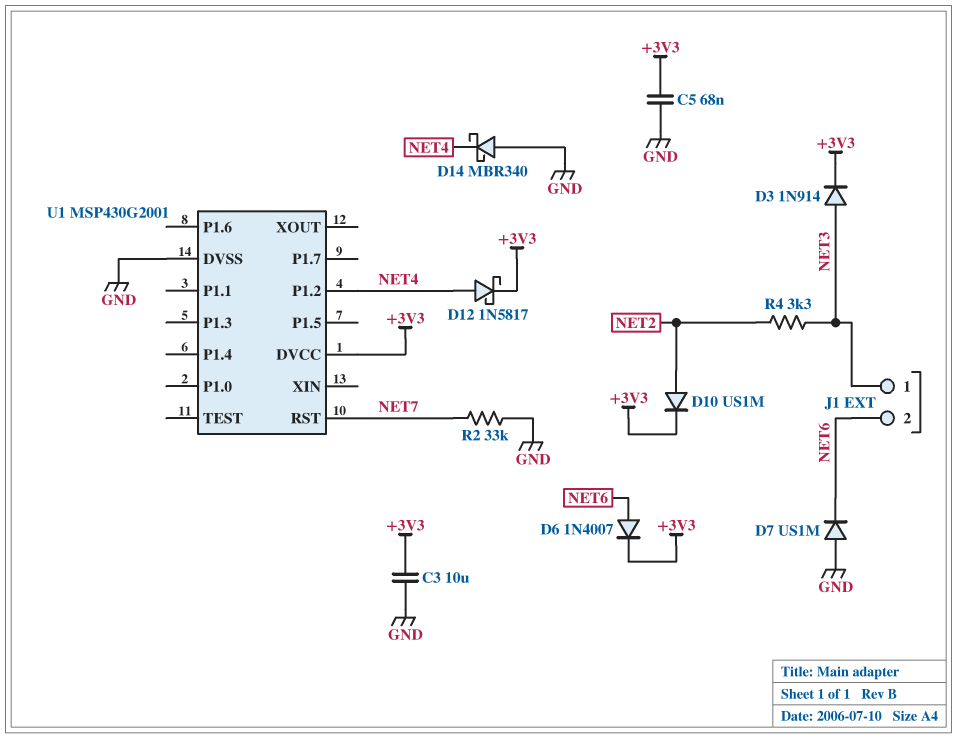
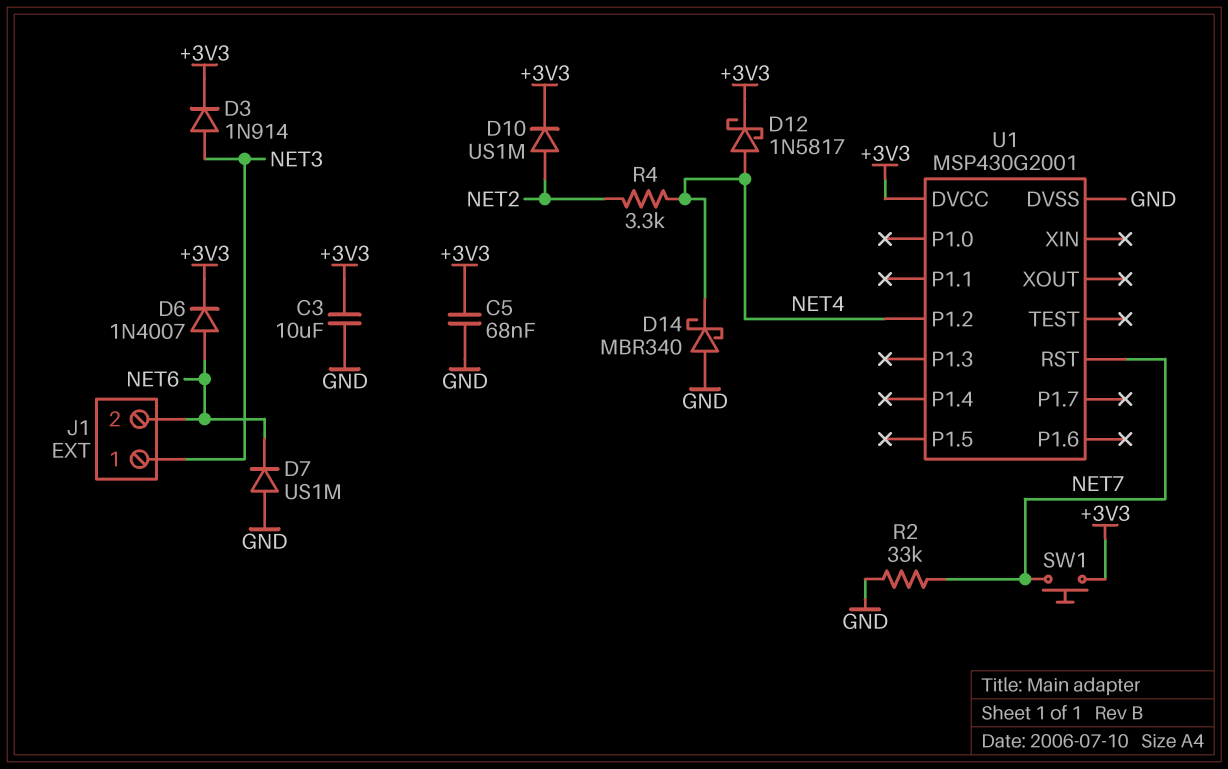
R4: 3.3k (NET2, NET3) -> 3.3k (NET2, NET4)
SW1: none -> button (+3V3, NET7)

